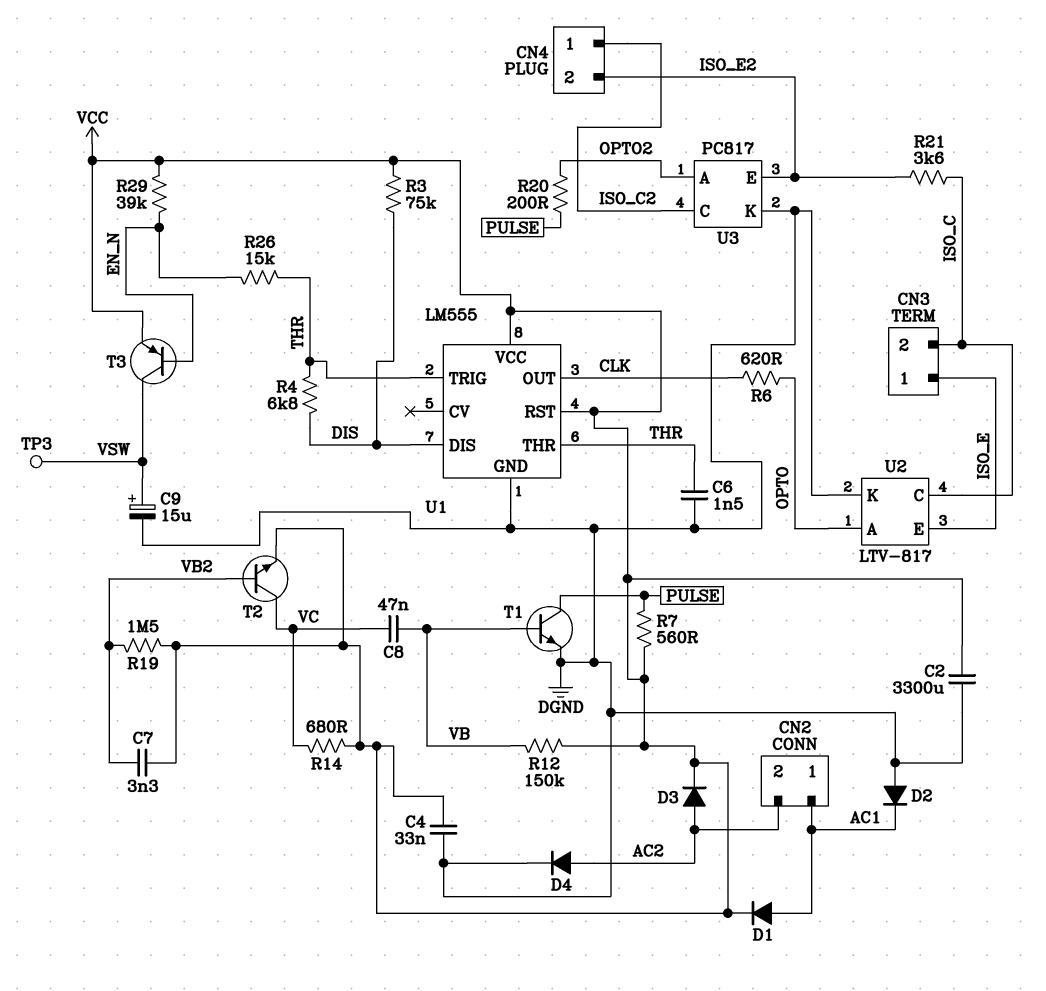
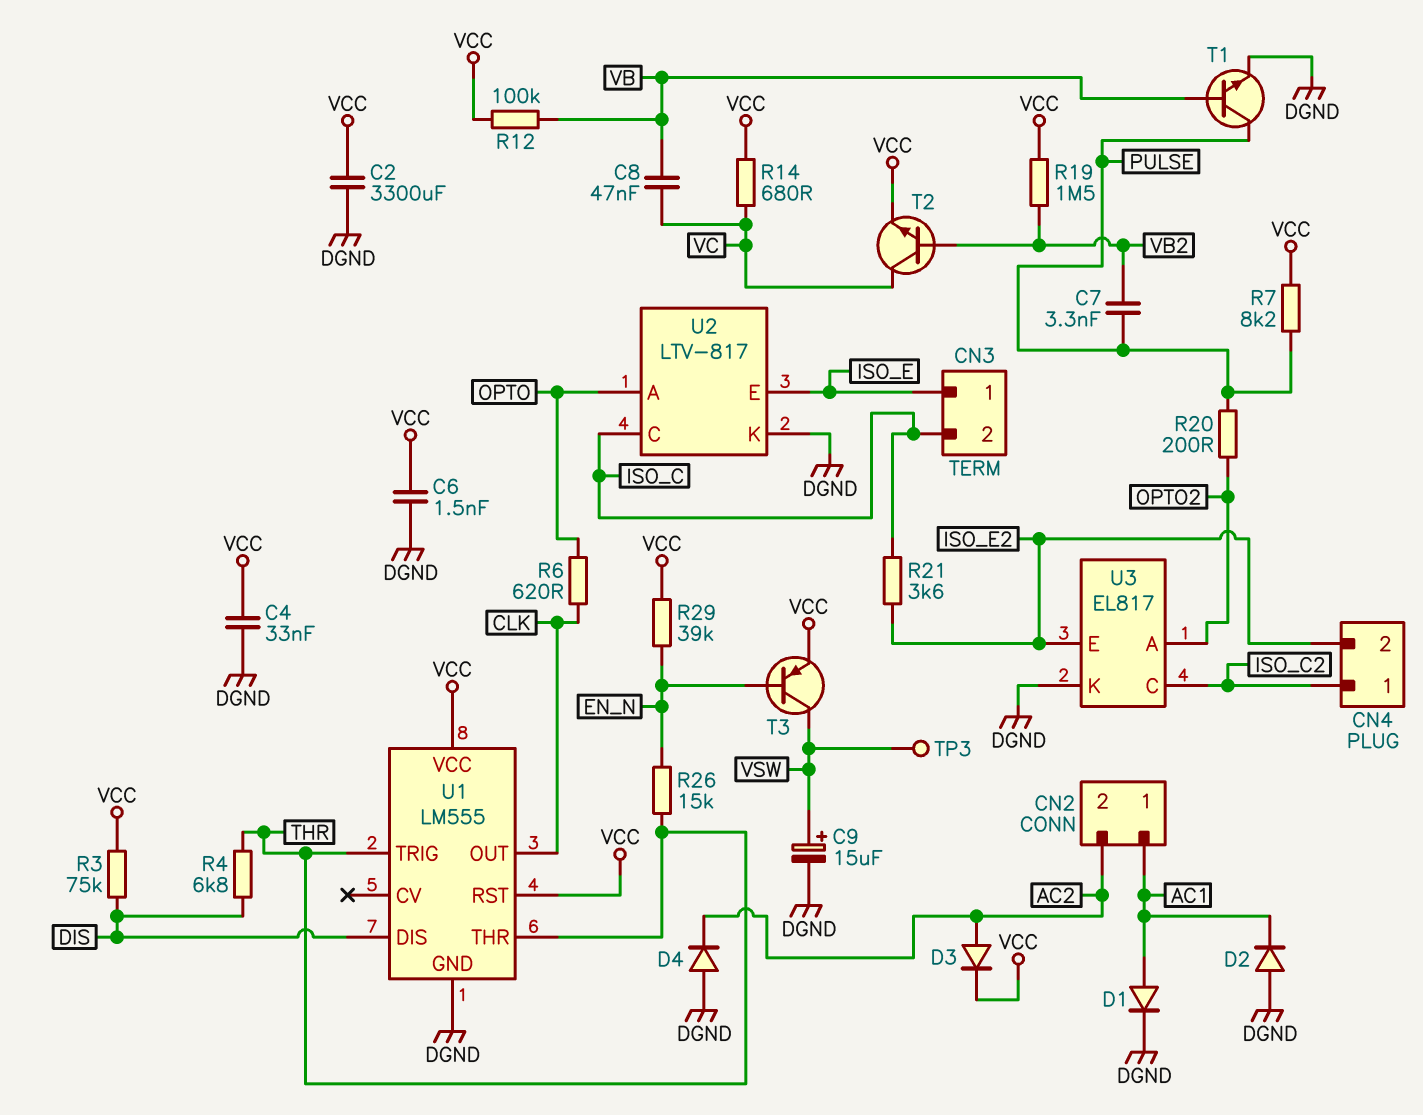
C6: 1.5nF (DGND, THR) -> 1.5nF (DGND, VCC)
C7: 3.3nF (VB2, VCC) -> 3.3nF (PULSE, VB2)
D1: diode (A AC1, K VCC) -> diode (A AC1, K DGND)
D4: diode (A AC2, K DGND) -> diode (A DGND, K AC2)
R7: 560 (PULSE, VCC) -> 8.2k (PULSE, VCC)
R12: 150k (VB, VCC) -> 100k (VB, VCC)
U3: PC817 -> EL817

